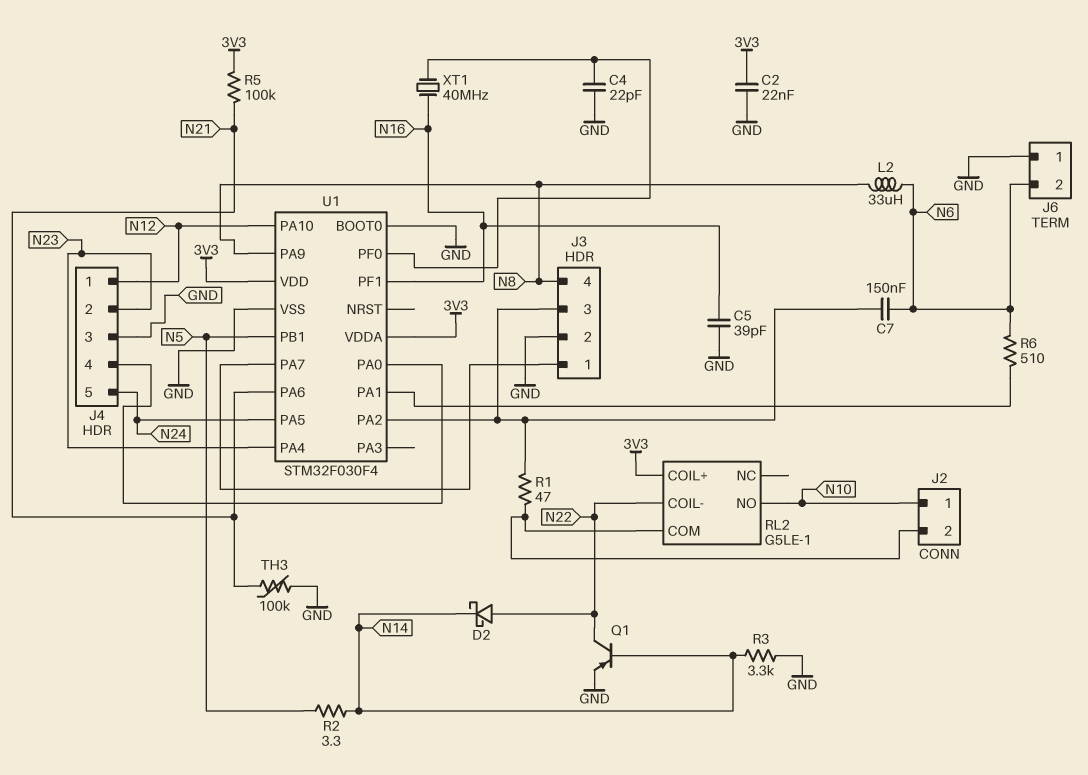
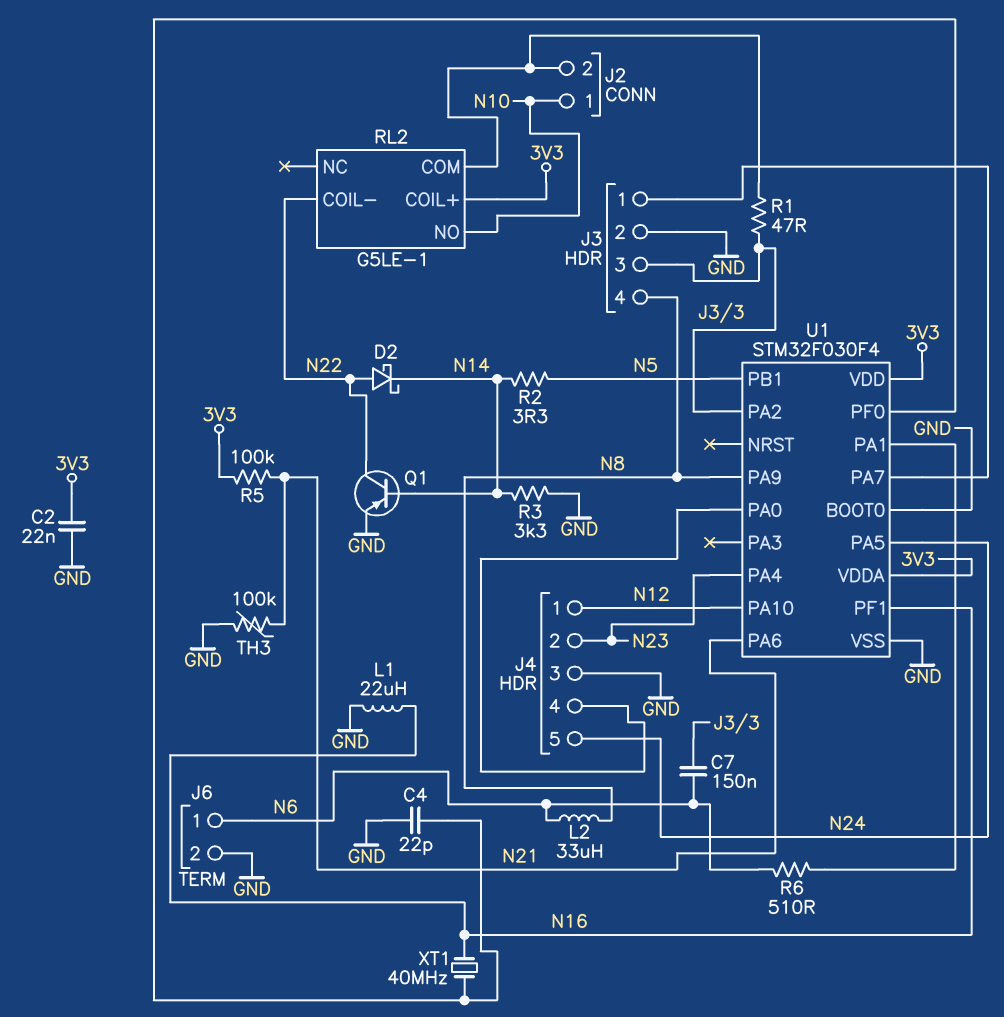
C5: 39pF (GND, N16) -> none
J6 pin 1: GND -> N6
J6 pin 2: N6 -> GND
L1: none -> 22uH (GND, N16)

